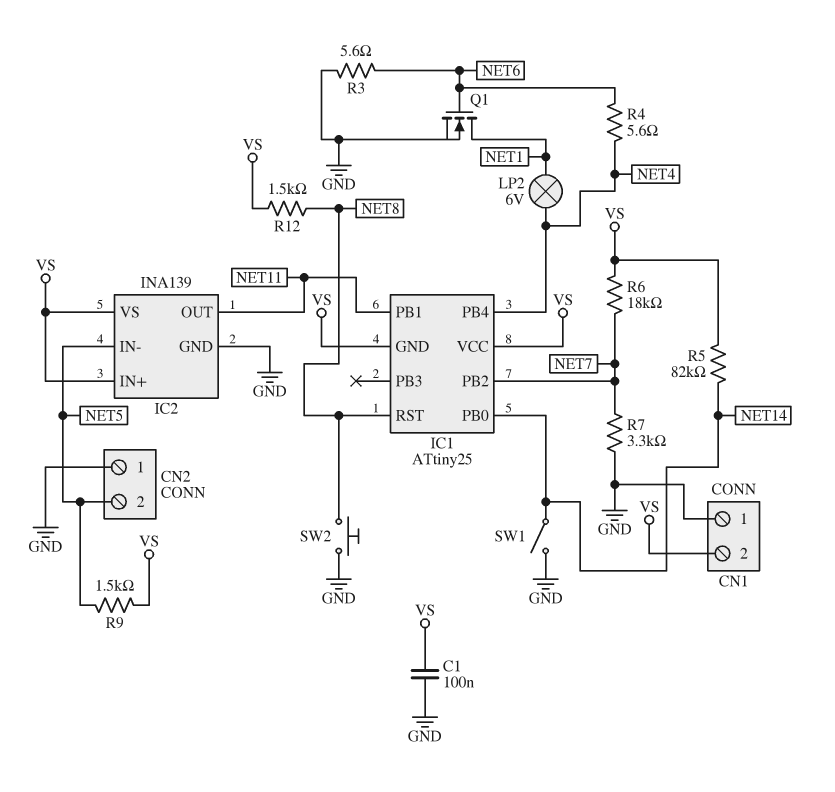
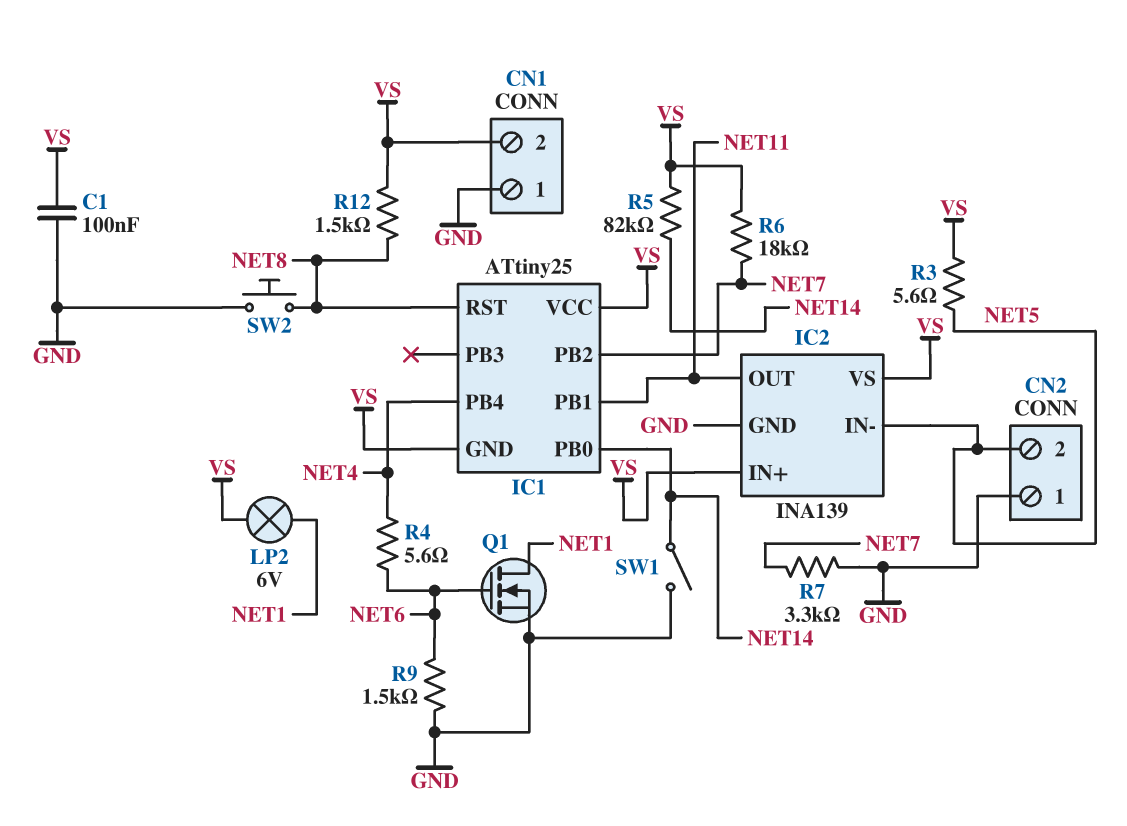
LP2: lamp 6V (NET1, NET4) -> lamp 6V (NET1, VS)
R3: 5.6 (GND, NET6) -> 5.6 (NET5, VS)
R9: 1.5k (NET5, VS) -> 1.5k (GND, NET6)

